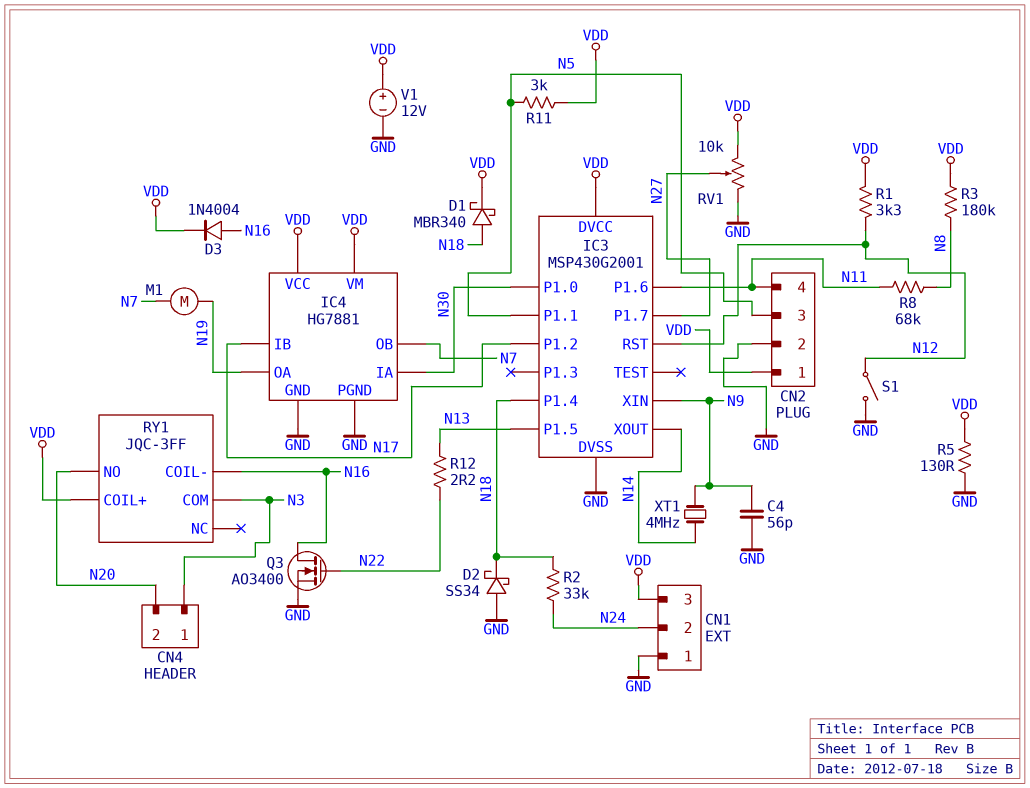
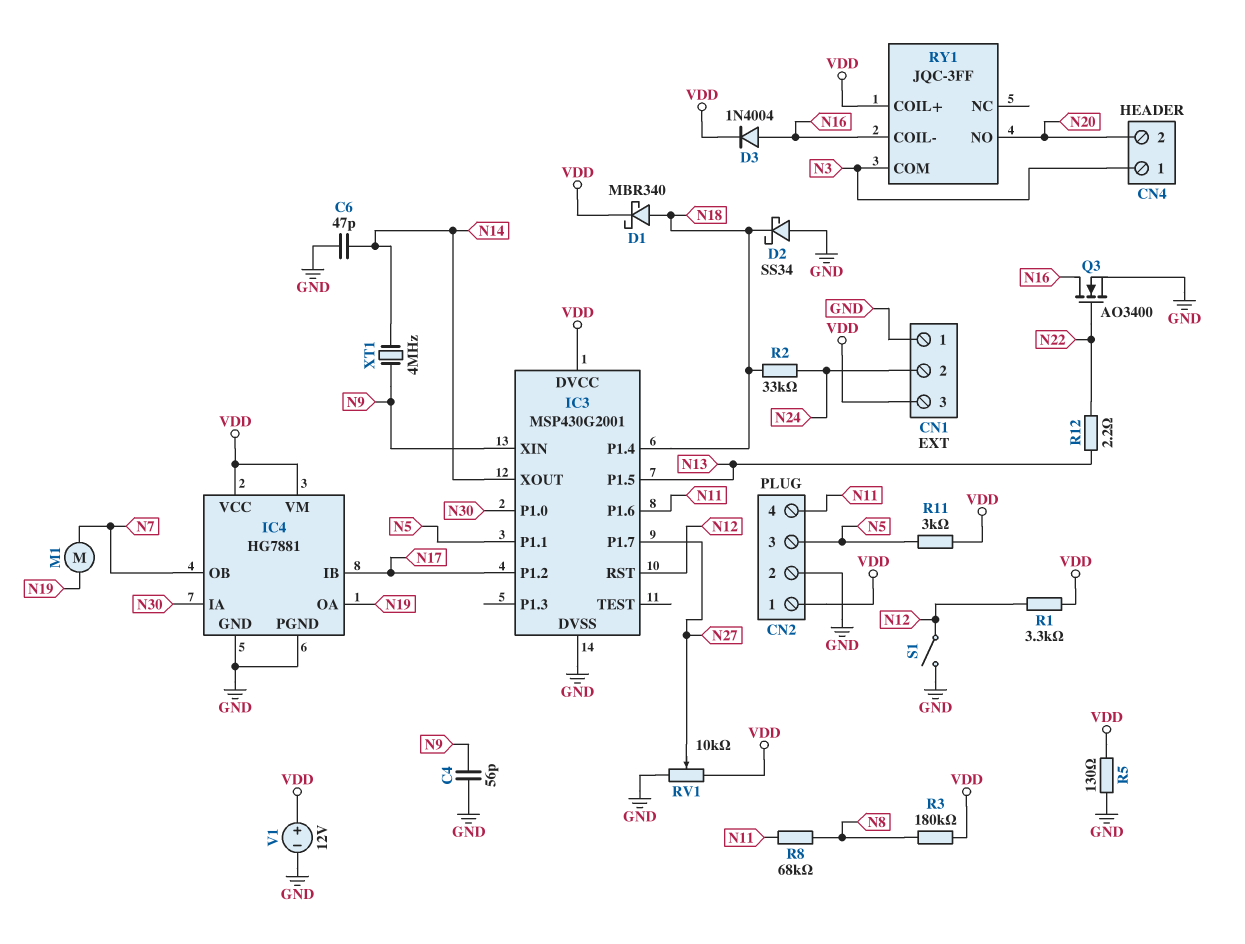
C6: none -> 47pF (GND, N14)

